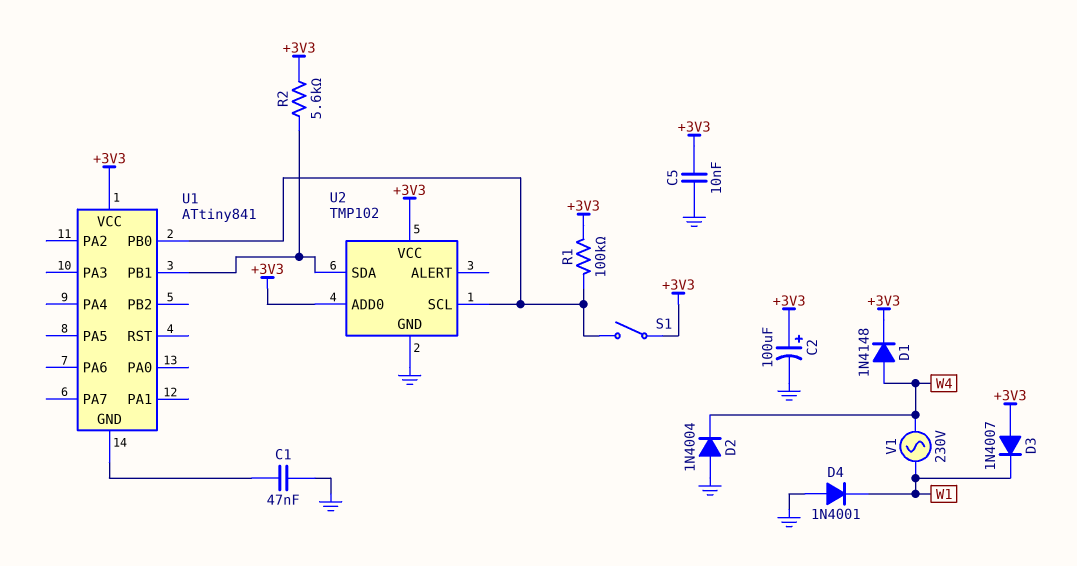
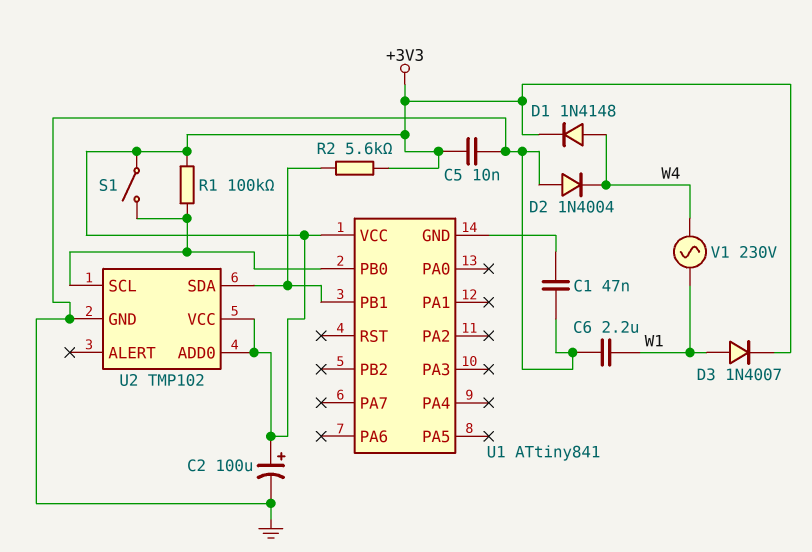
C6: none -> 2.2uF (GND, W1)
D3: diode 1N4007 (A +3V3, K W1) -> diode 1N4007 (A W1, K +3V3)
D4: diode 1N4001 (A GND, K W1) -> none

